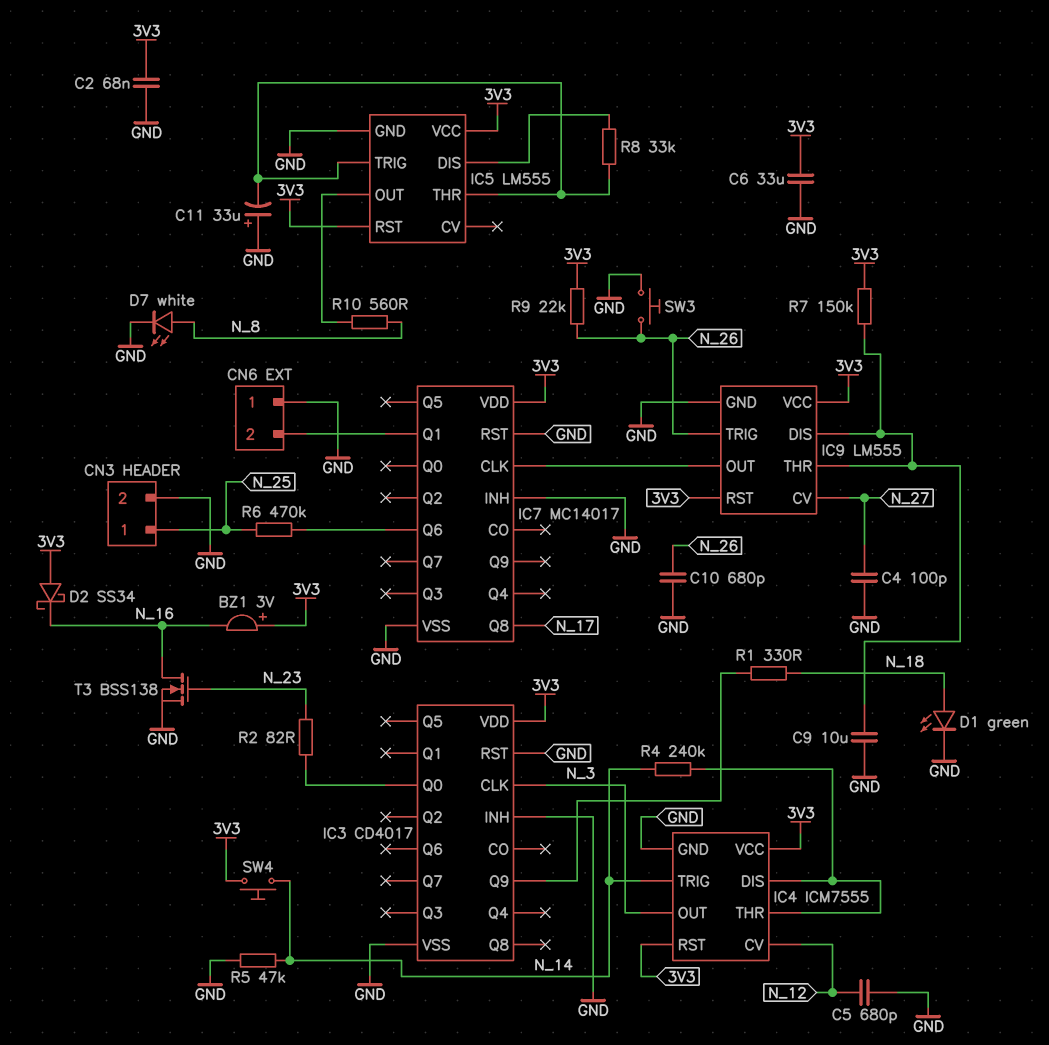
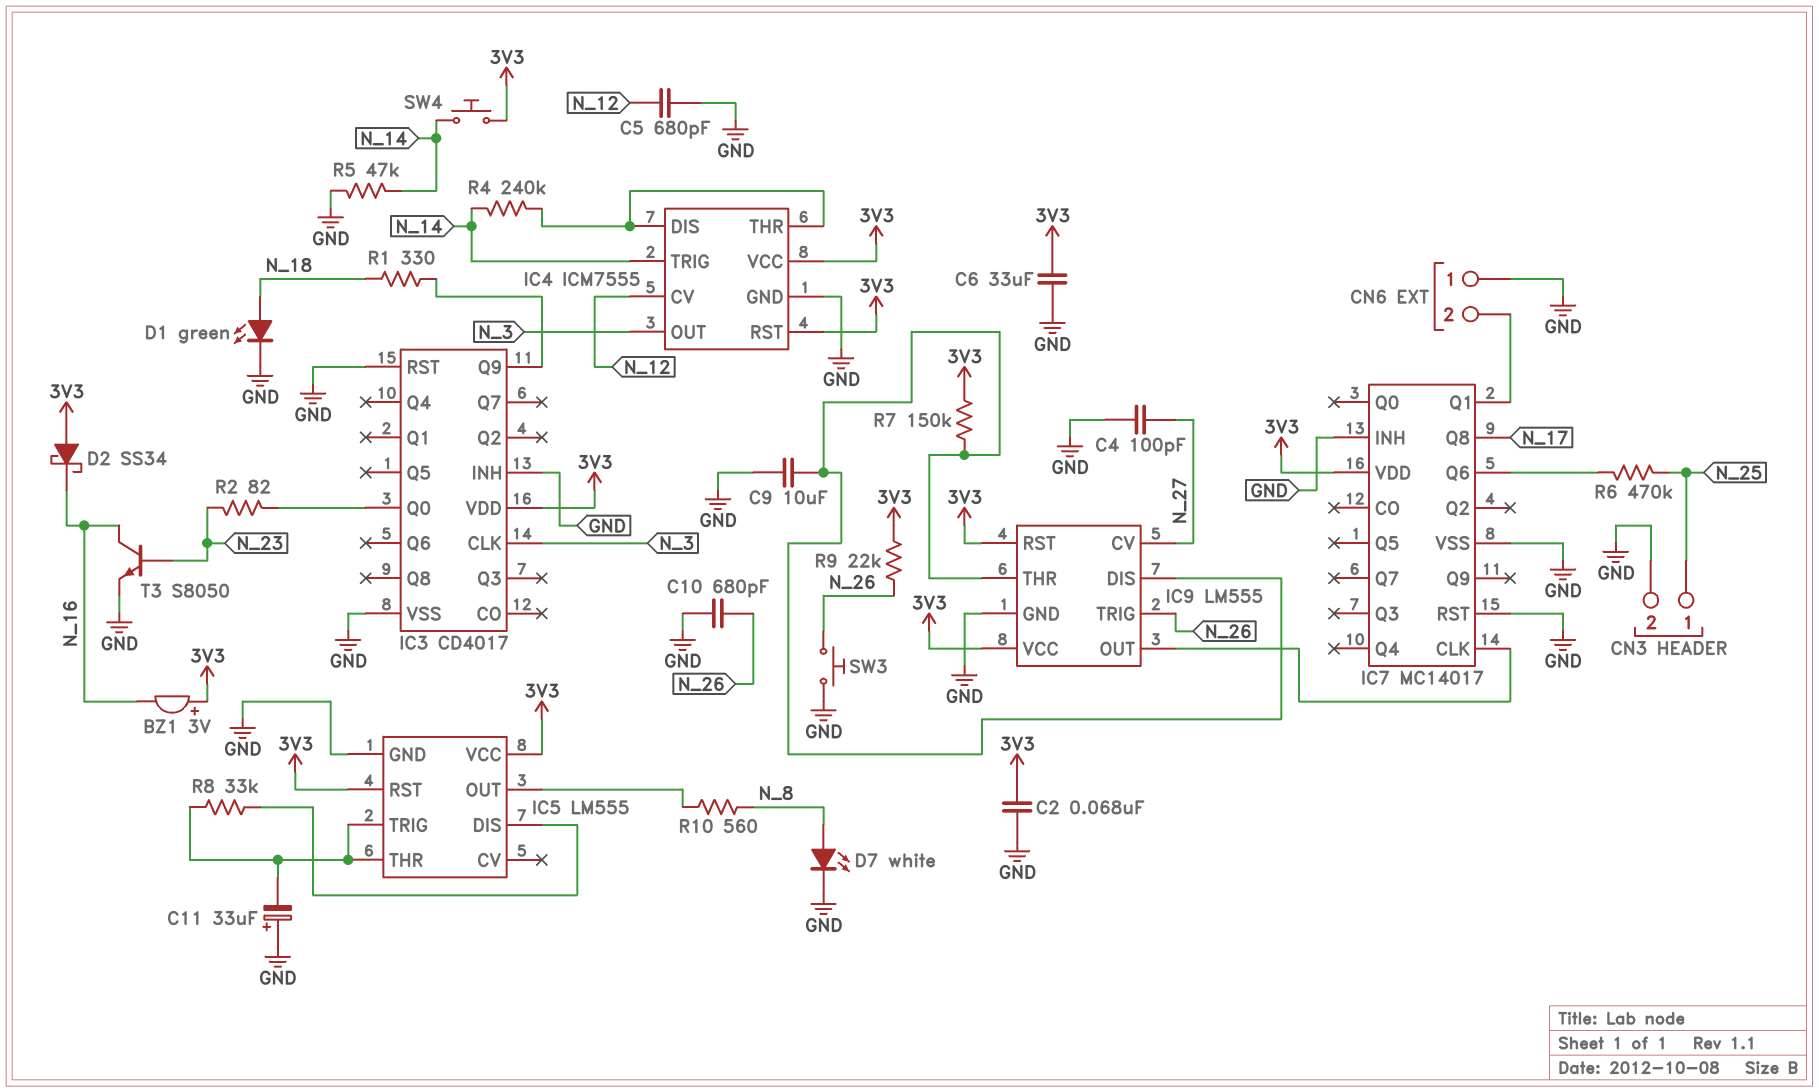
T3: NMOS BSS138 (G N_23, D N_16, S GND) -> NPN S8050 (B N_23, C N_16, E GND)

